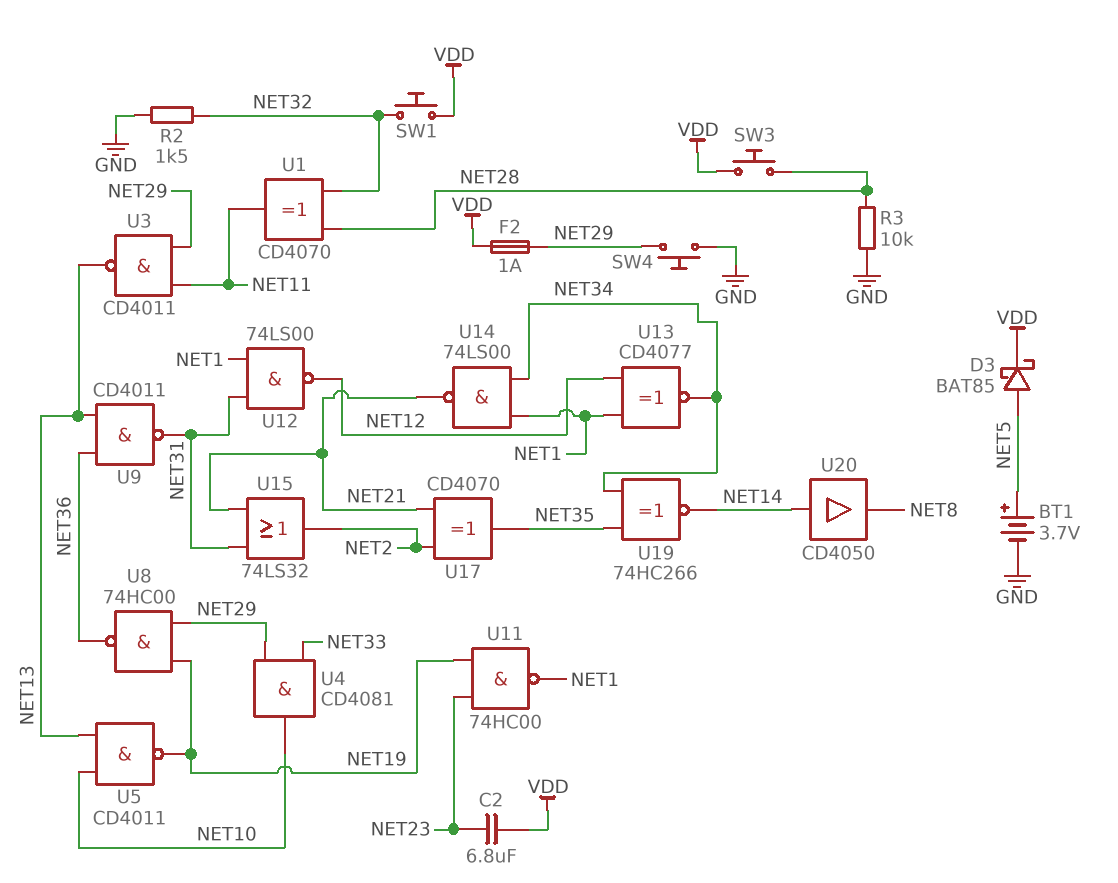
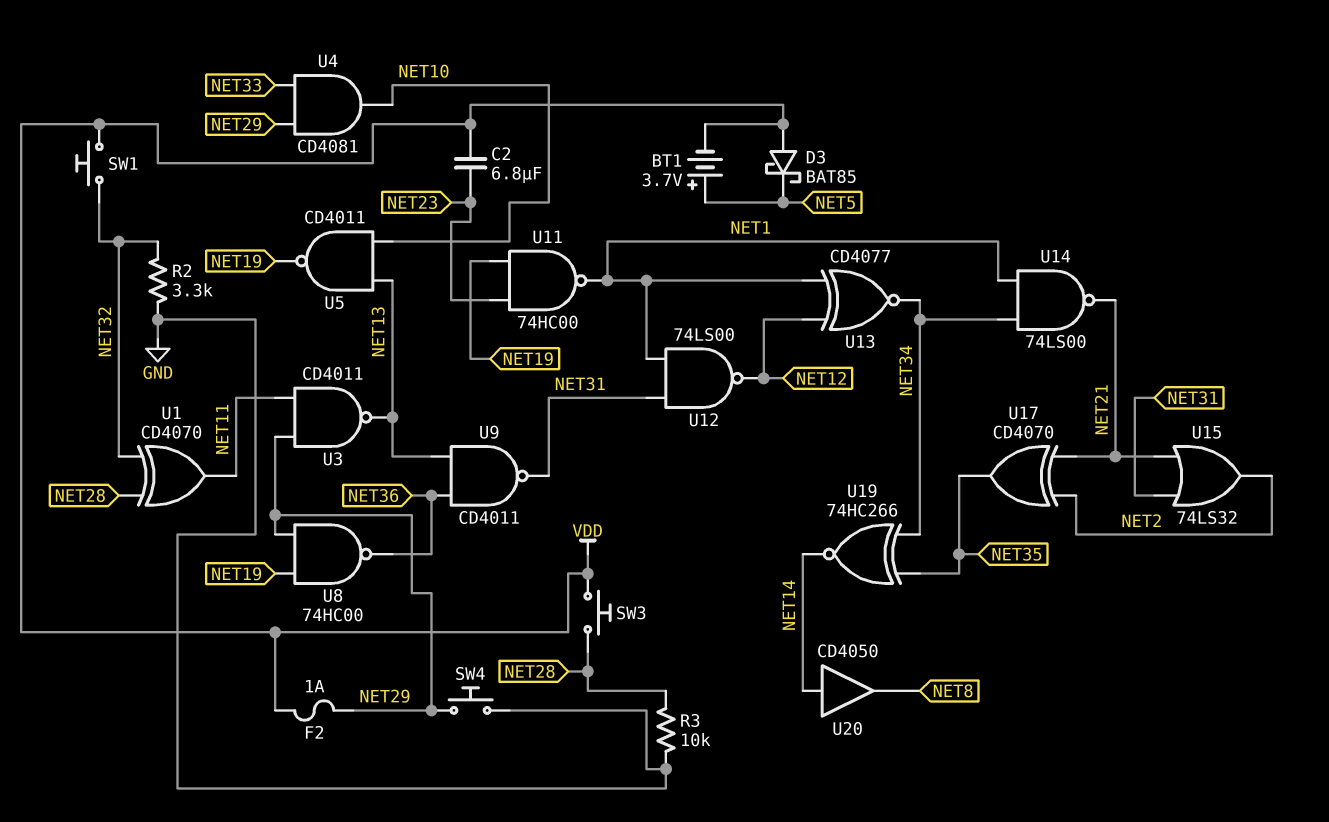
BT1: 3.7V (plus NET5, minus GND) -> 3.7V (plus NET5, minus VDD)
D3: schottky BAT85 (A NET5, K VDD) -> schottky BAT85 (A VDD, K NET5)
R2: 1.5k (GND, NET32) -> 3.3k (GND, NET32)

